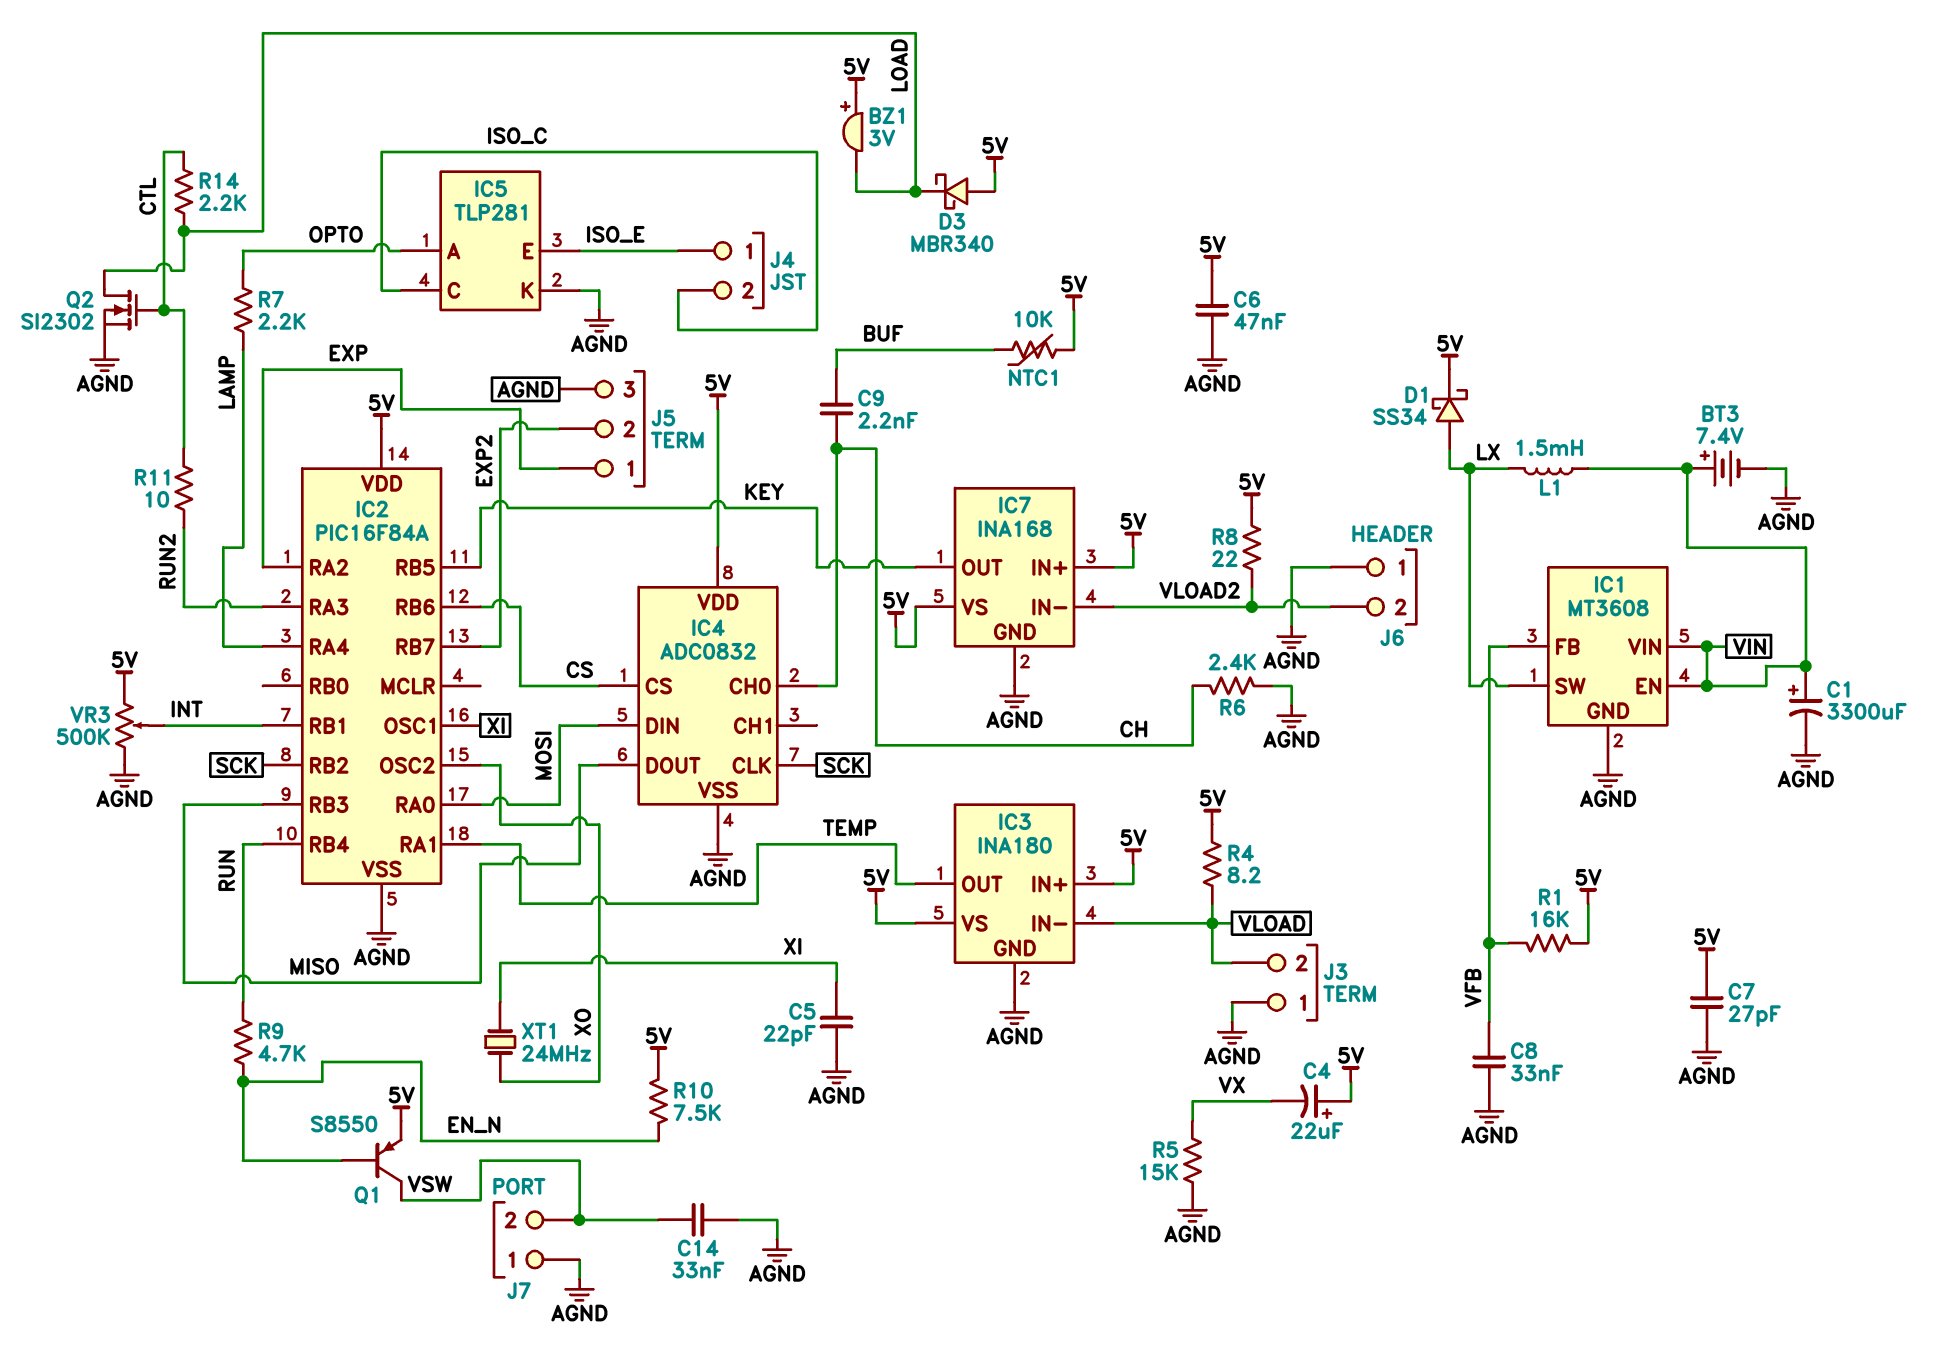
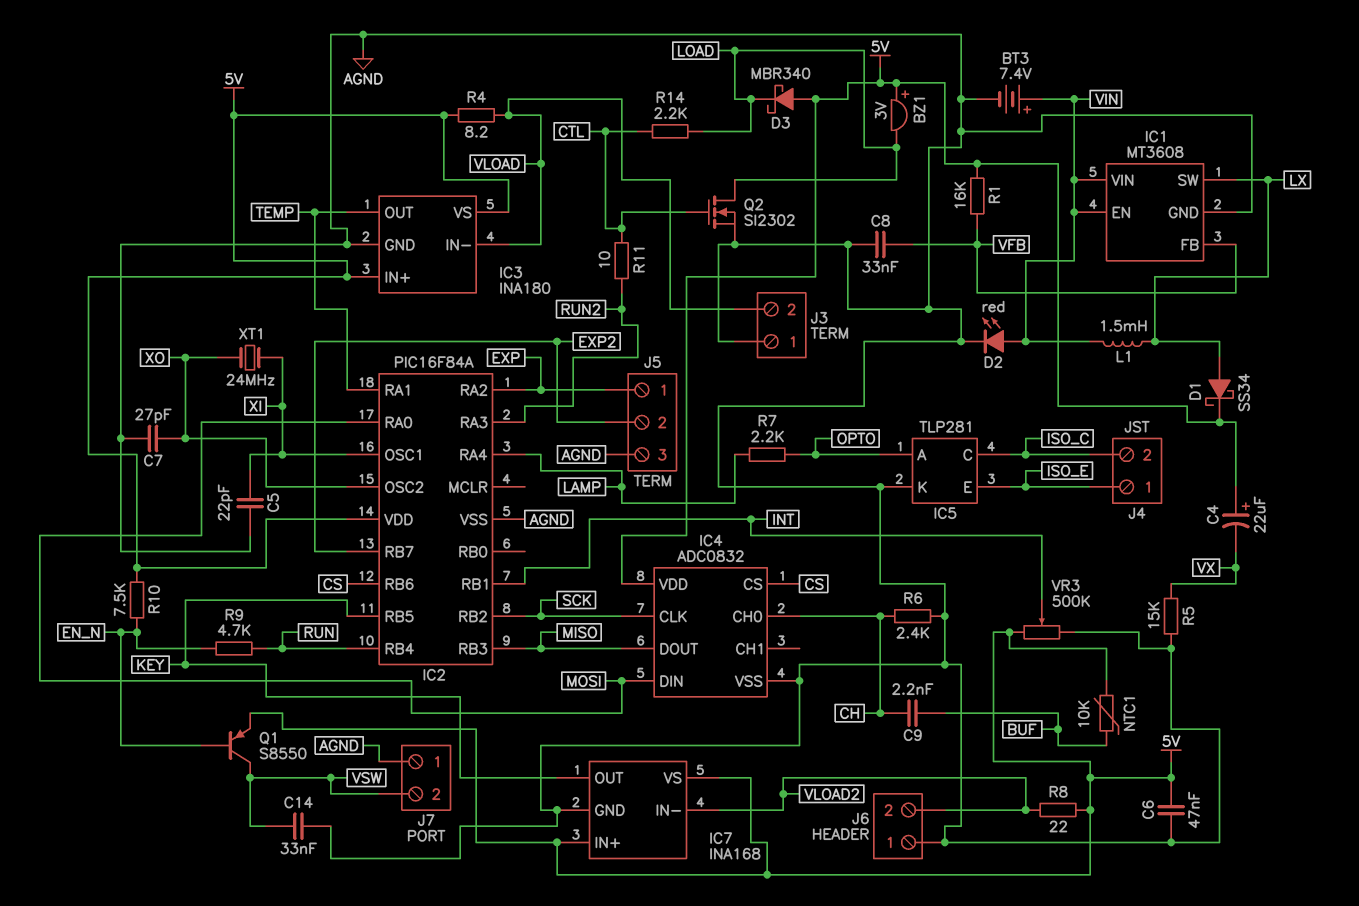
C1: 3300uF (plus VIN, minus AGND) -> none
C7: 27pF (5V, AGND) -> 27pF (AGND, XO)
D2: none -> LED red (A VIN, K AGND)

